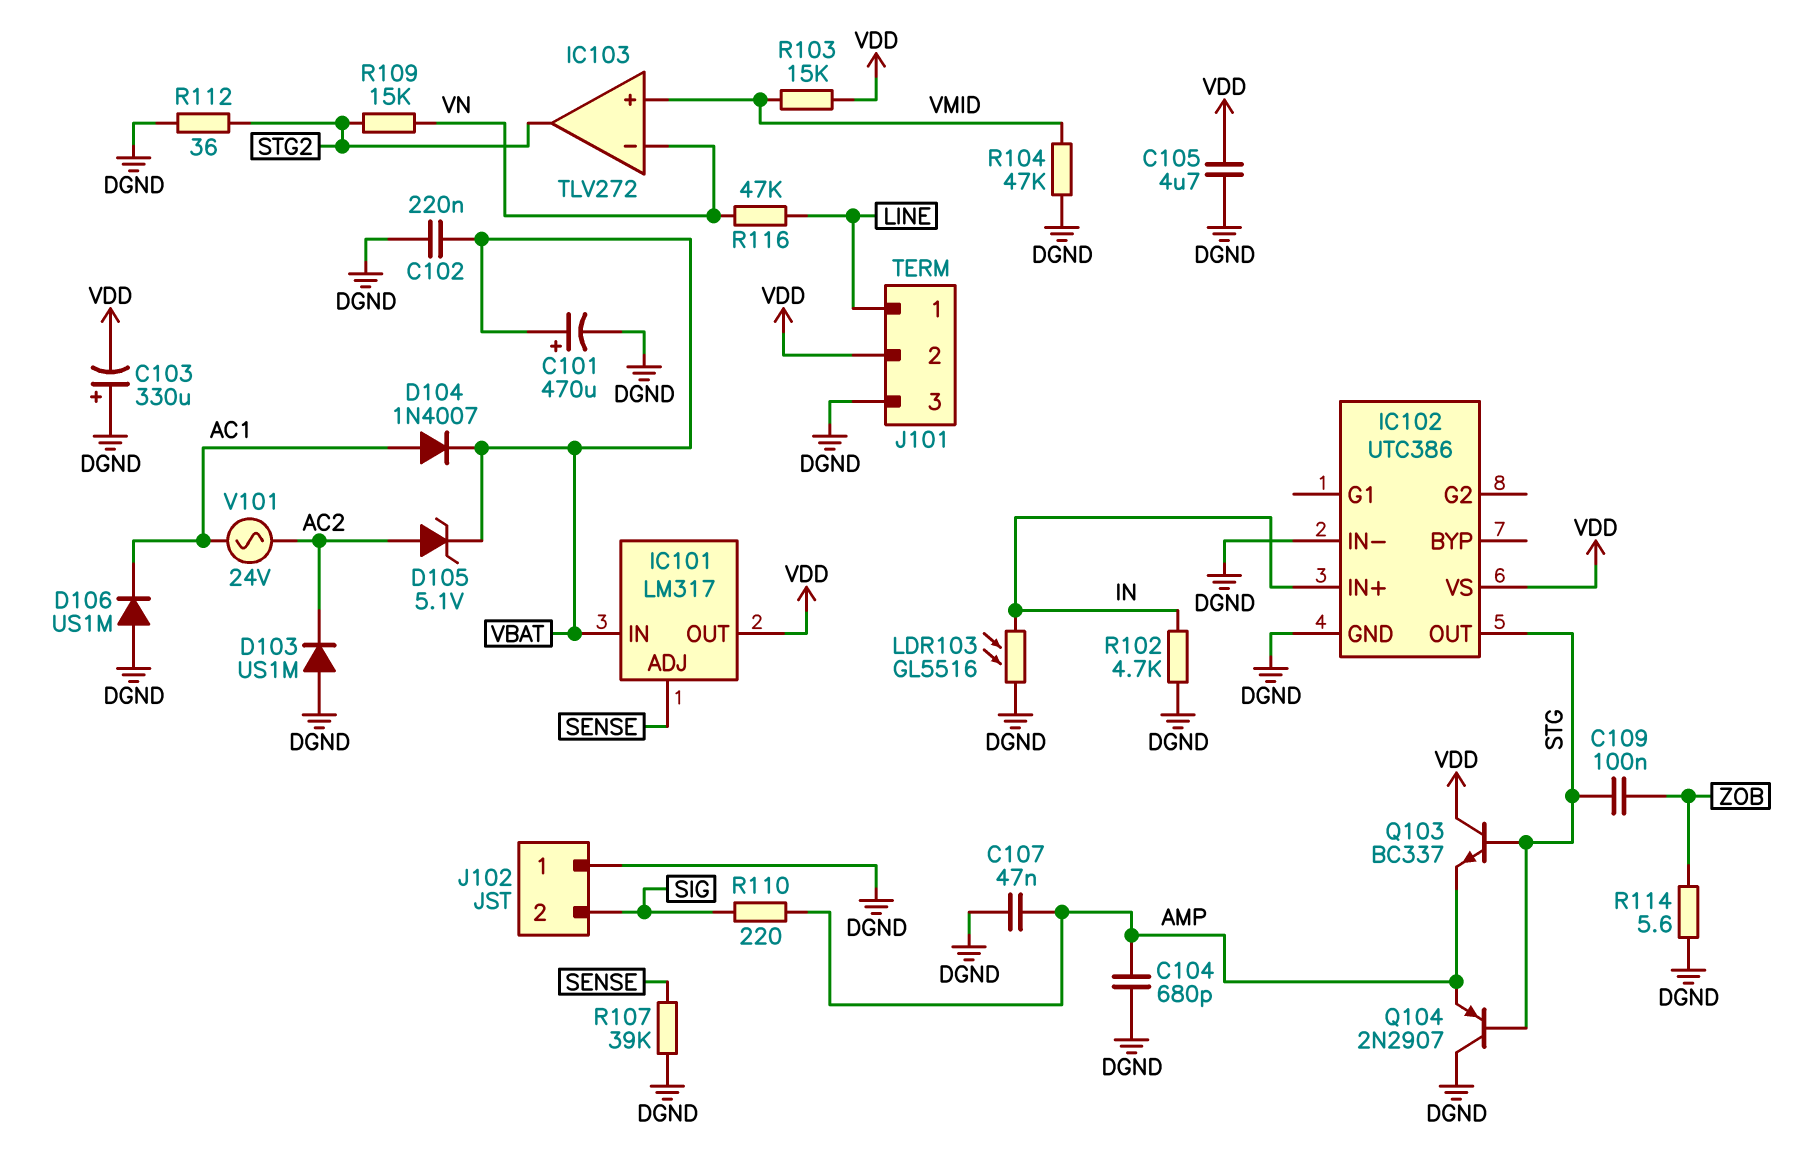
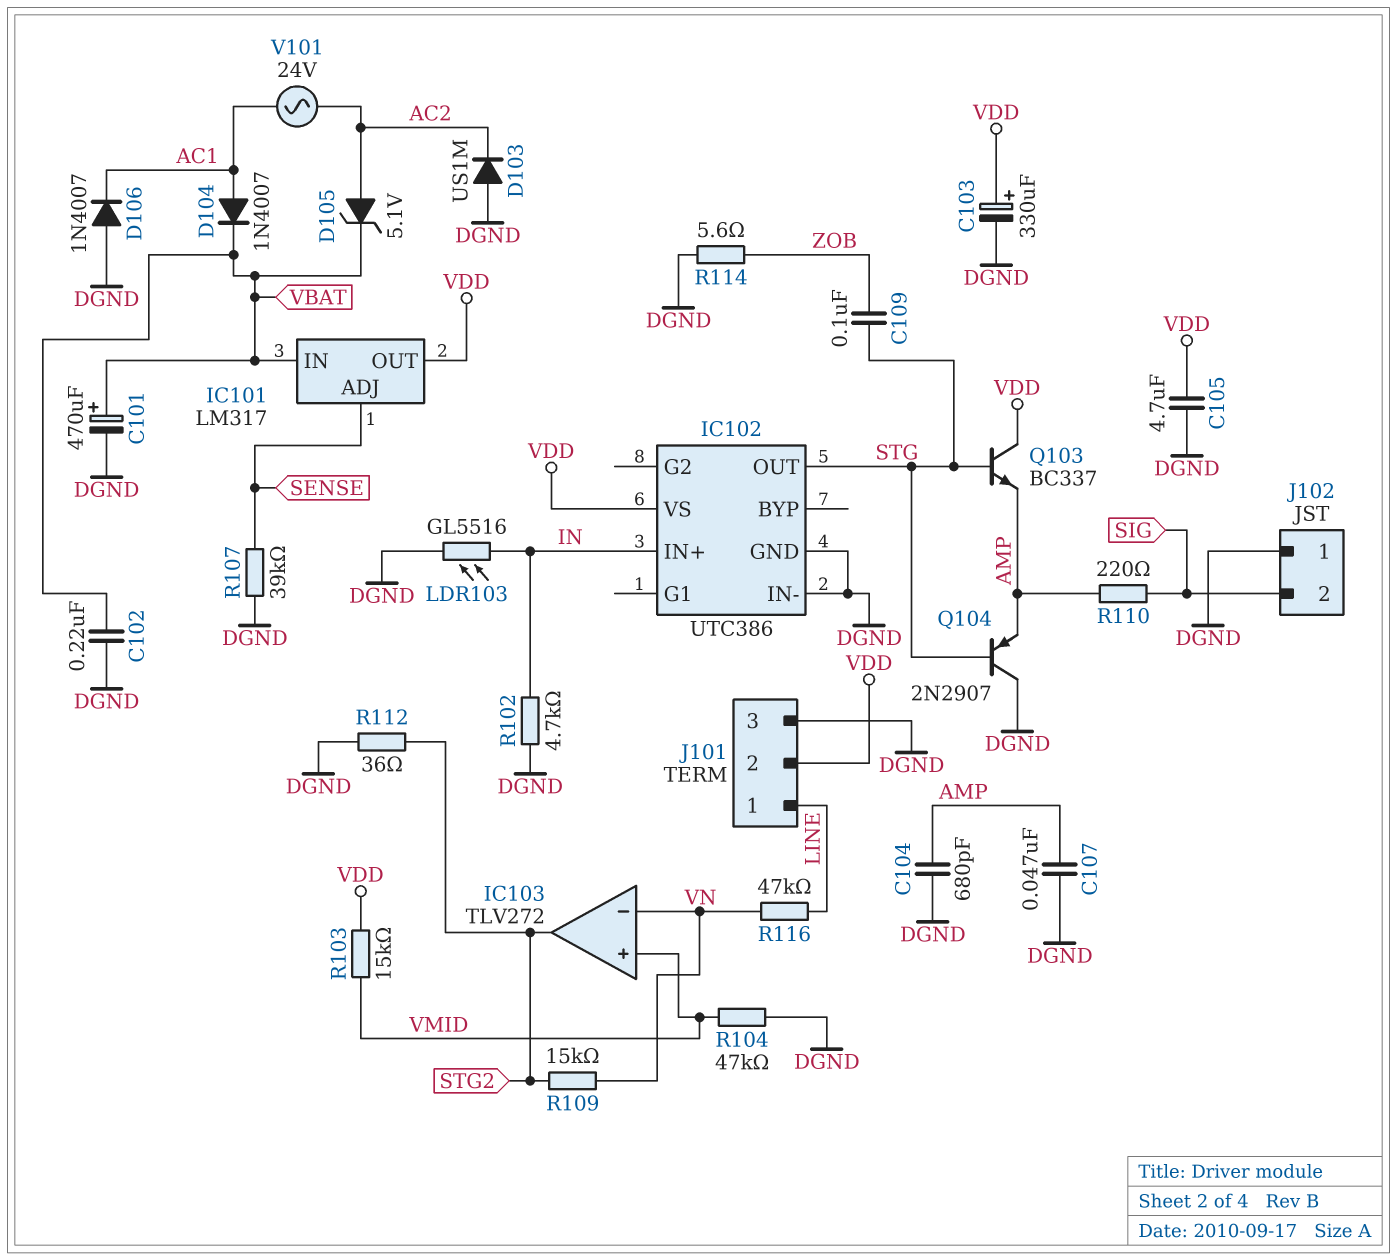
C103: 330uF (plus DGND, minus VDD) -> 330uF (plus VDD, minus DGND)
D106: diode US1M (A DGND, K AC1) -> diode 1N4007 (A DGND, K AC1)

